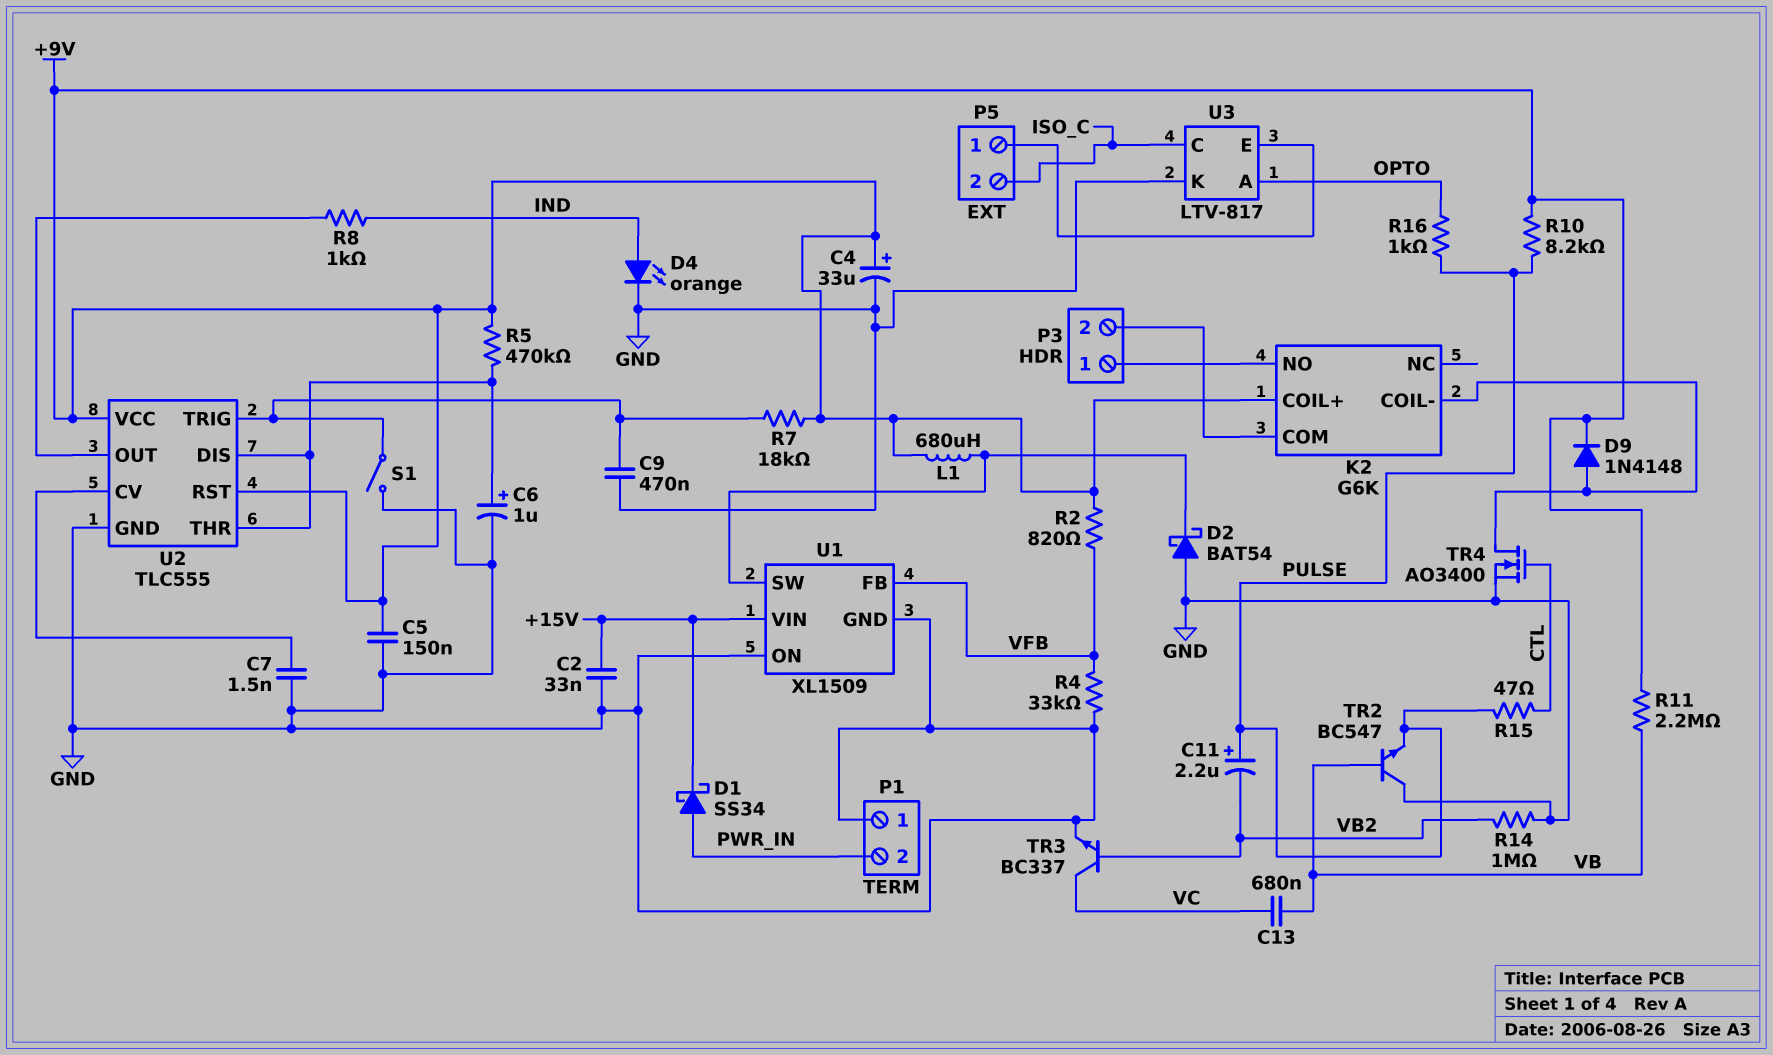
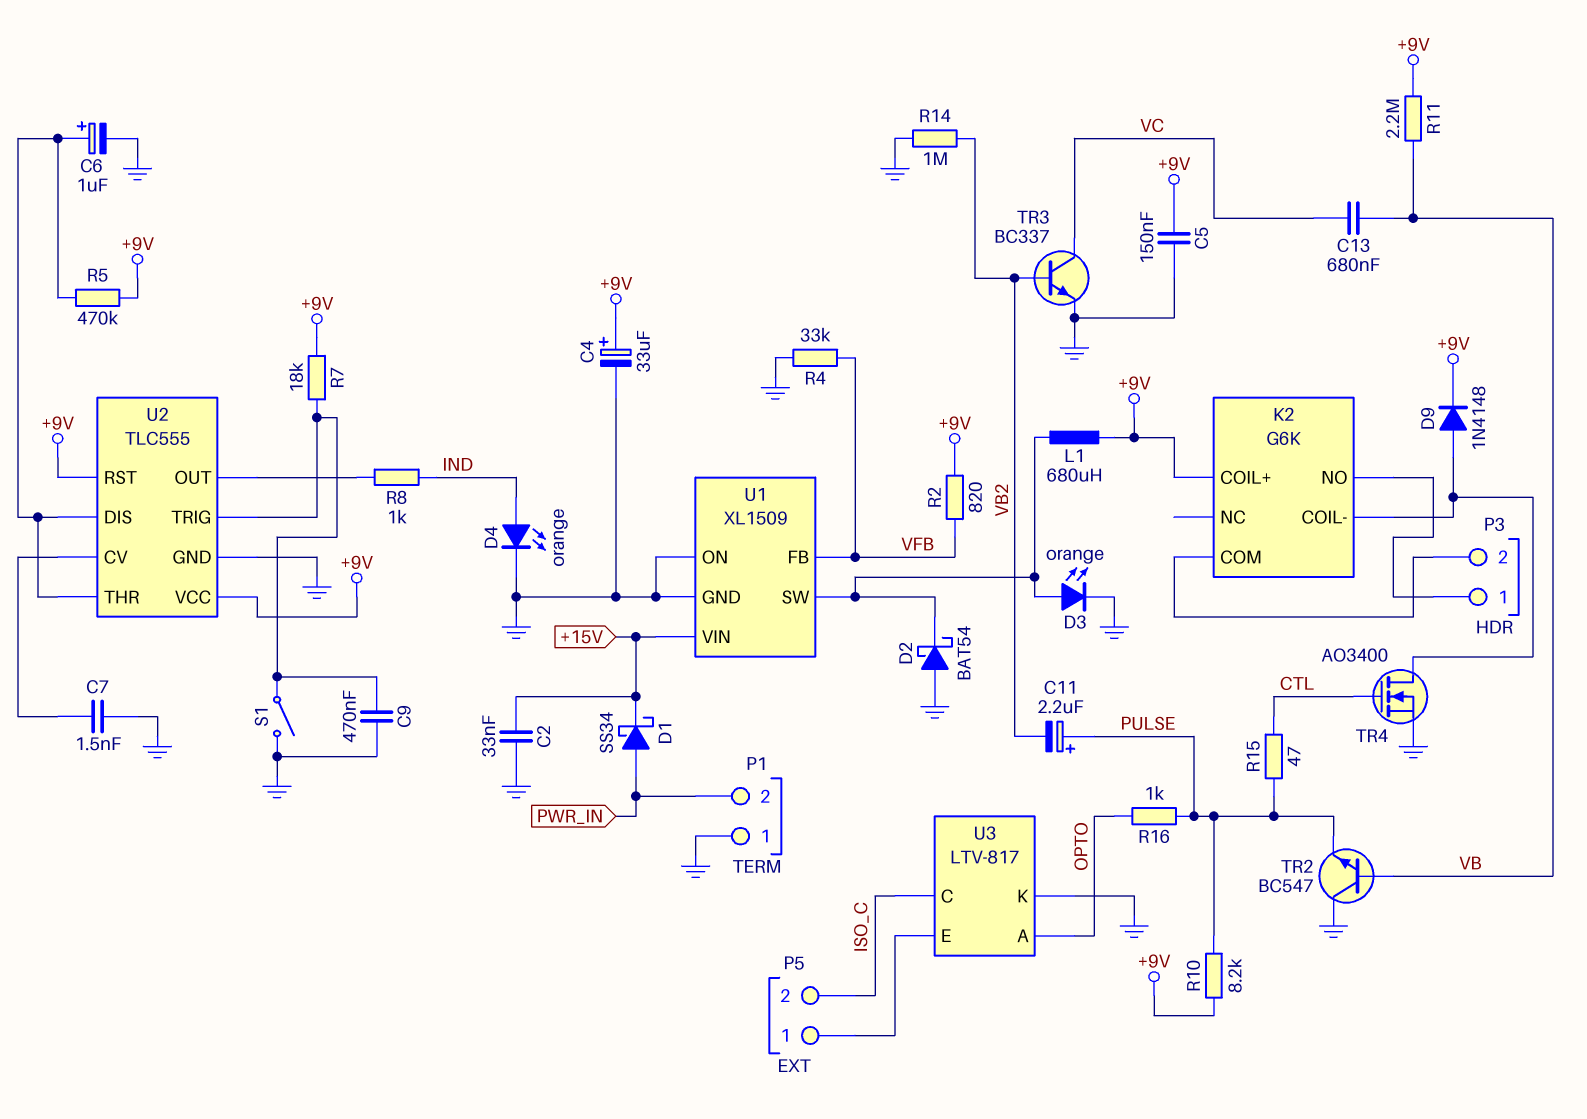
D3: none -> LED orange (A U1/SW, K GND)

